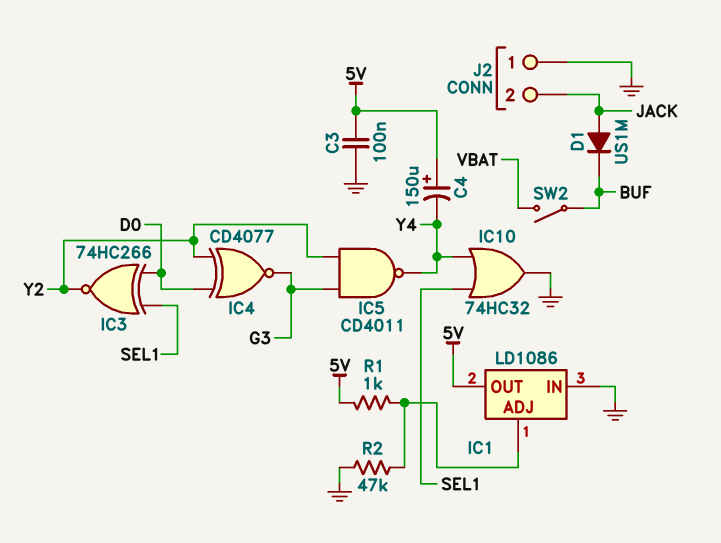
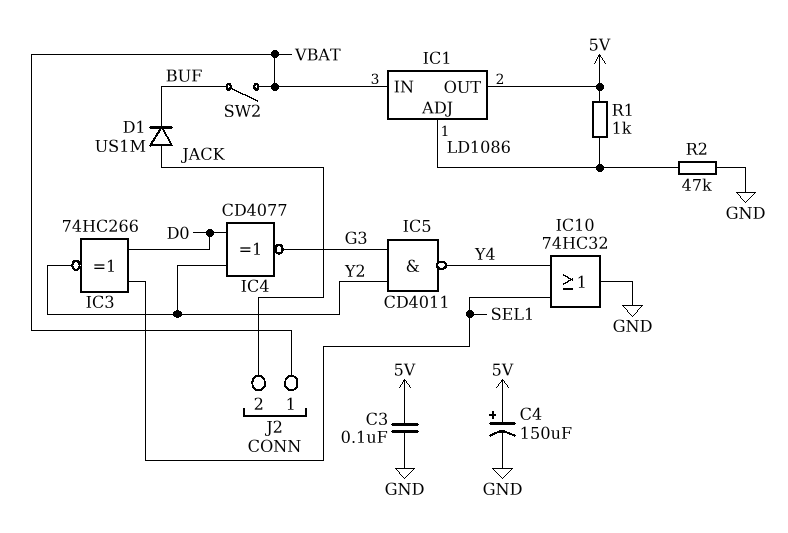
C4: 150uF (plus 5V, minus Y4) -> 150uF (plus 5V, minus GND)
IC1 pin IN: GND -> VBAT
J2 pin 1: GND -> VBAT

